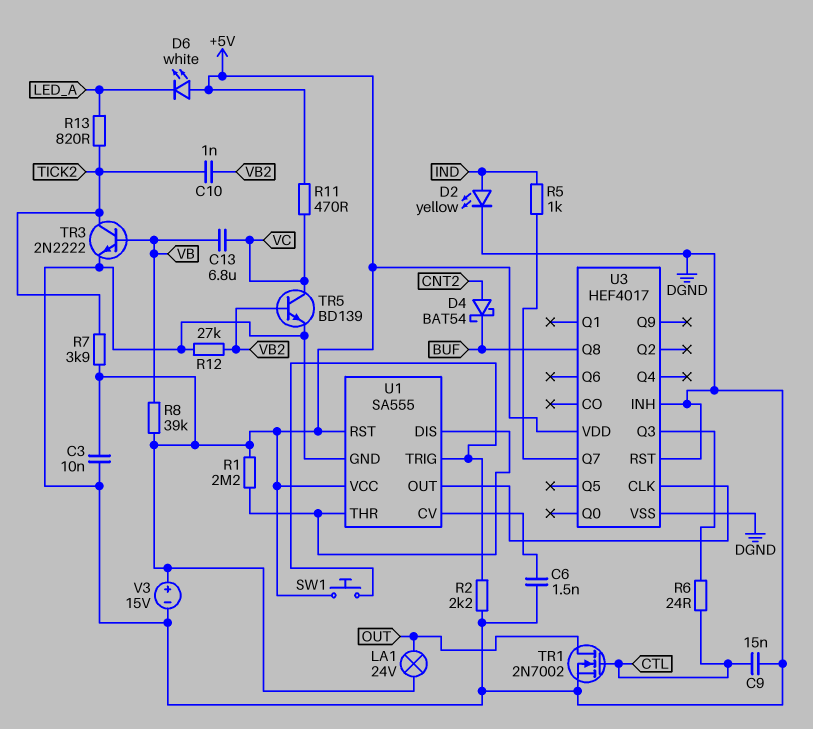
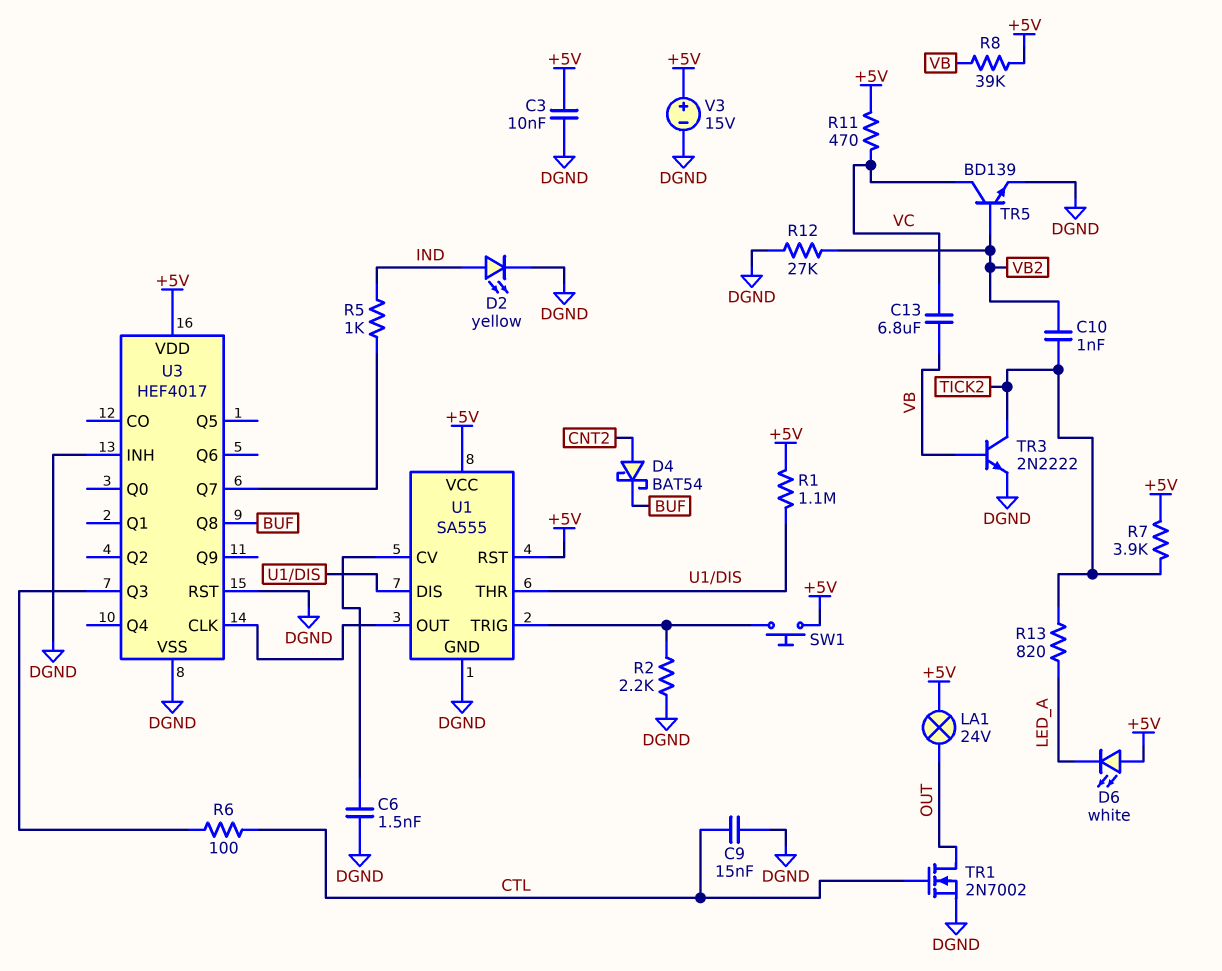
R1: 2.2M (+5V, U1/DIS) -> 1.1M (+5V, U1/DIS)
R6: 24 (CTL, U3/Q3) -> 100 (CTL, U3/Q3)

